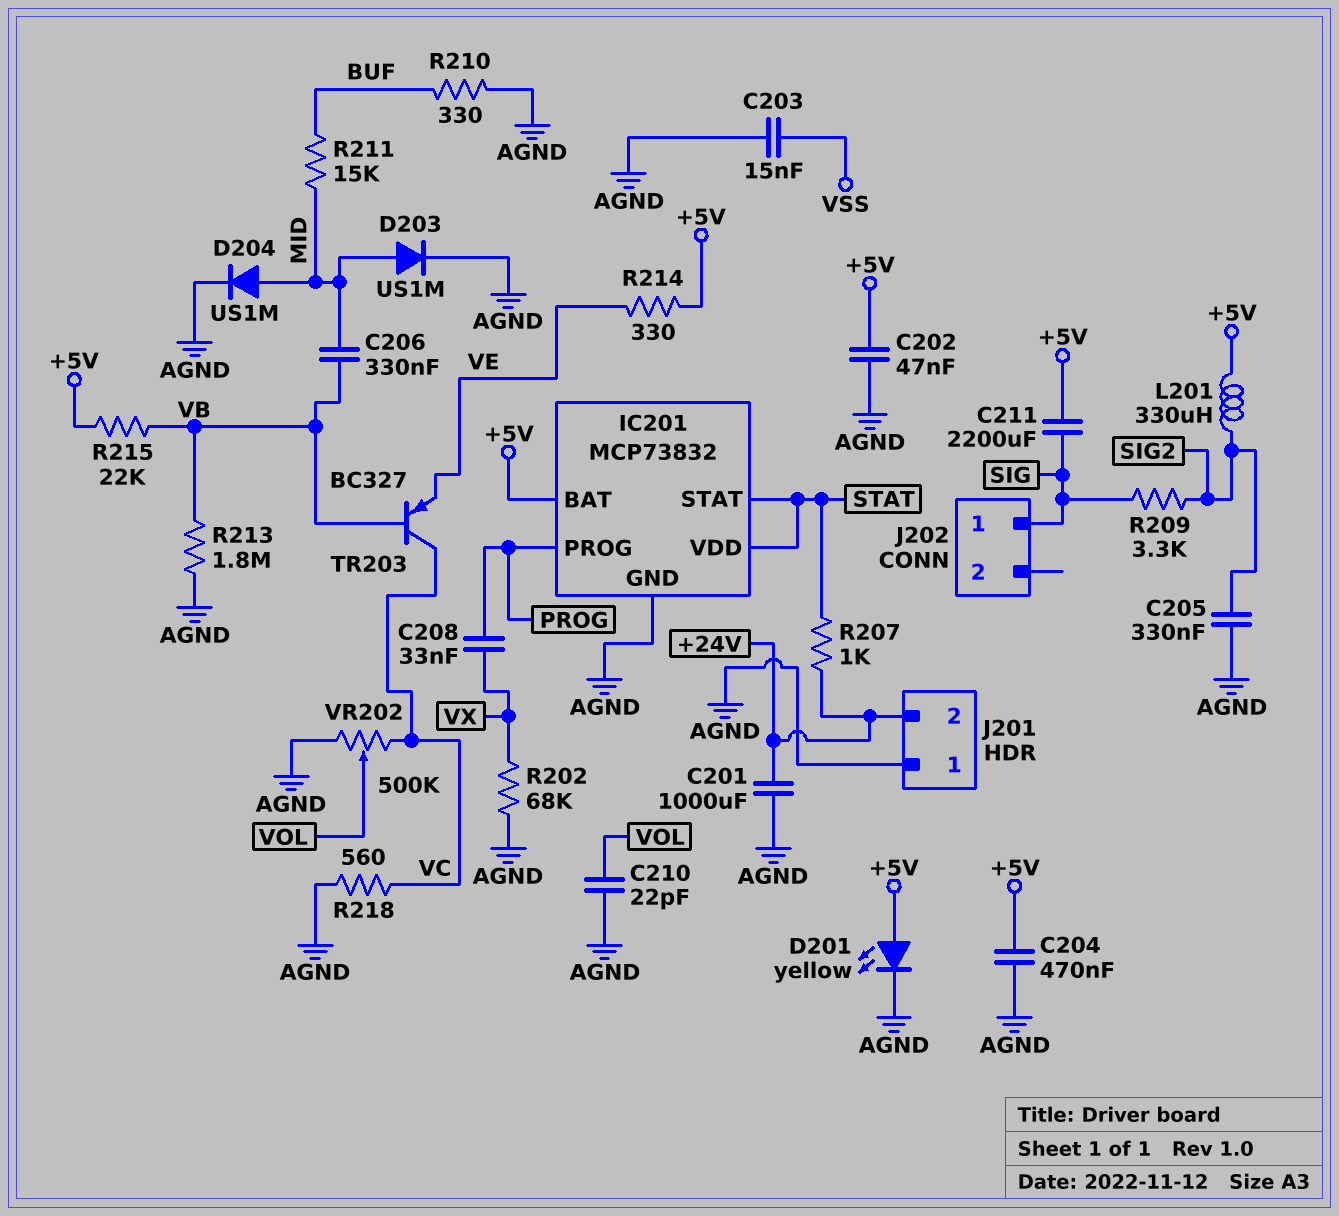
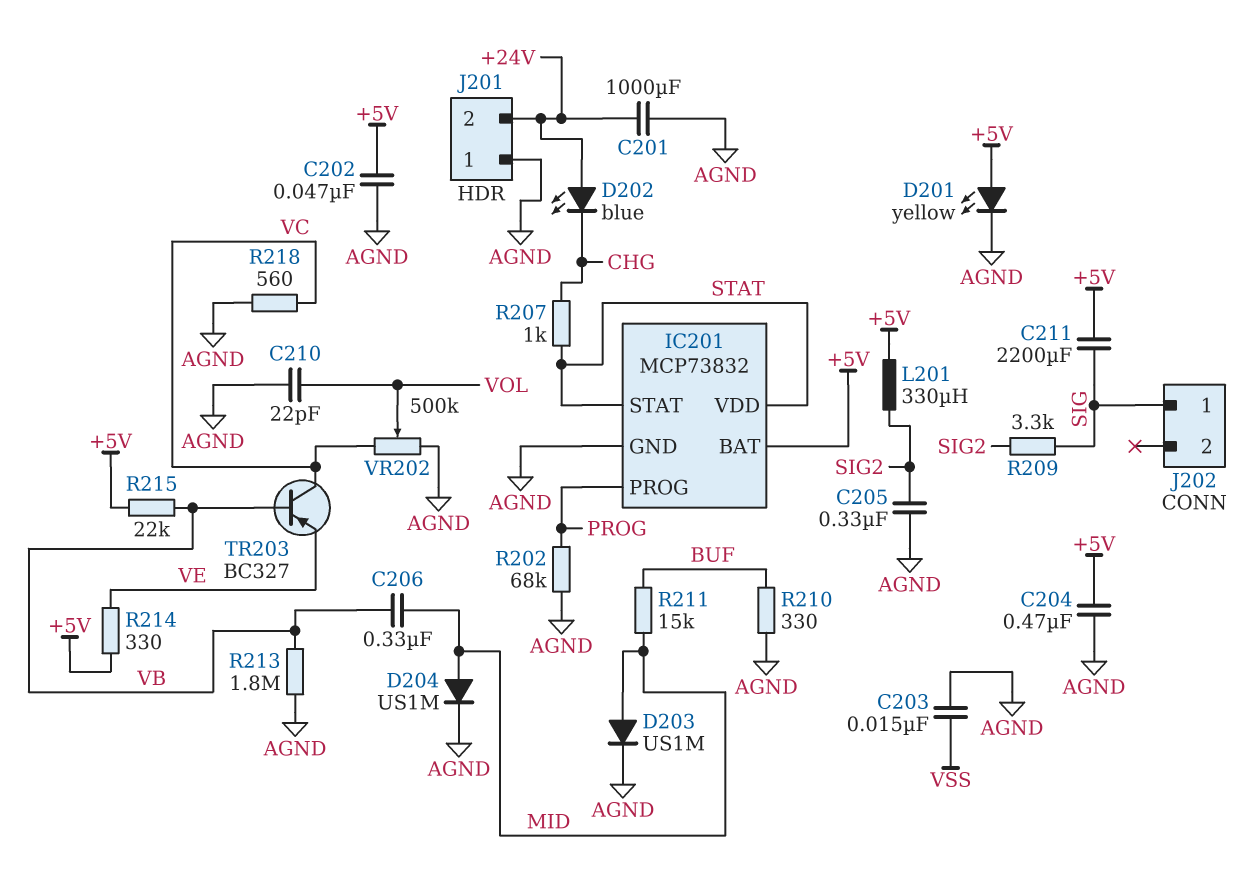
C208: 33nF (PROG, VX) -> none
D202: none -> LED blue (A +24V, K CHG)
R202: 68k (AGND, VX) -> 68k (AGND, PROG)
R207: 1k (+24V, STAT) -> 1k (CHG, STAT)

